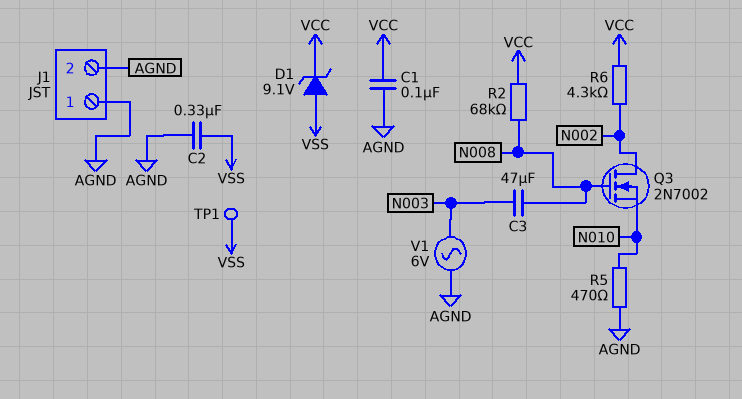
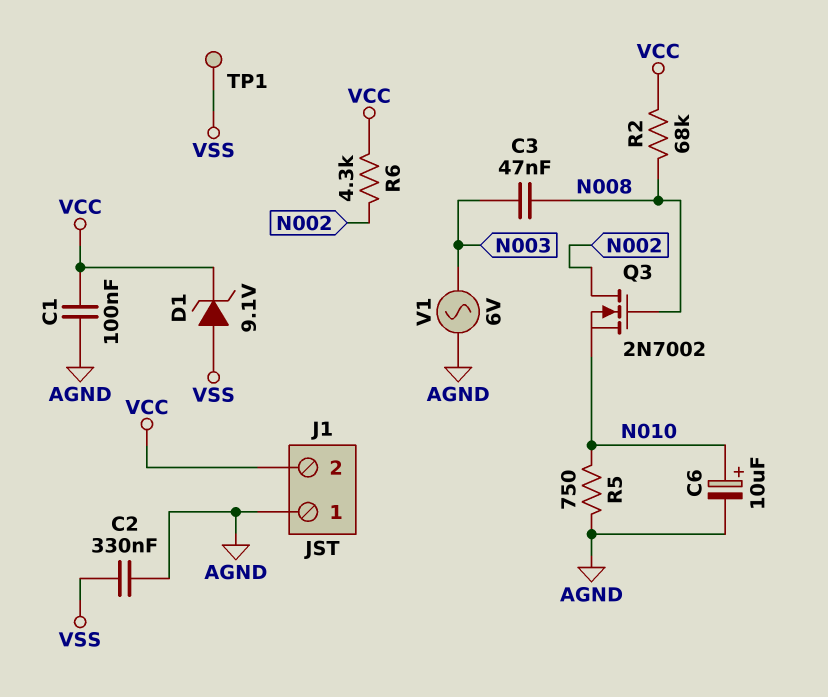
C3: 47uF (N003, N008) -> 47nF (N003, N008)
C6: none -> 10uF (plus N010, minus AGND)
J1 pin 2: AGND -> VCC
R5: 470 (AGND, N010) -> 750 (AGND, N010)

